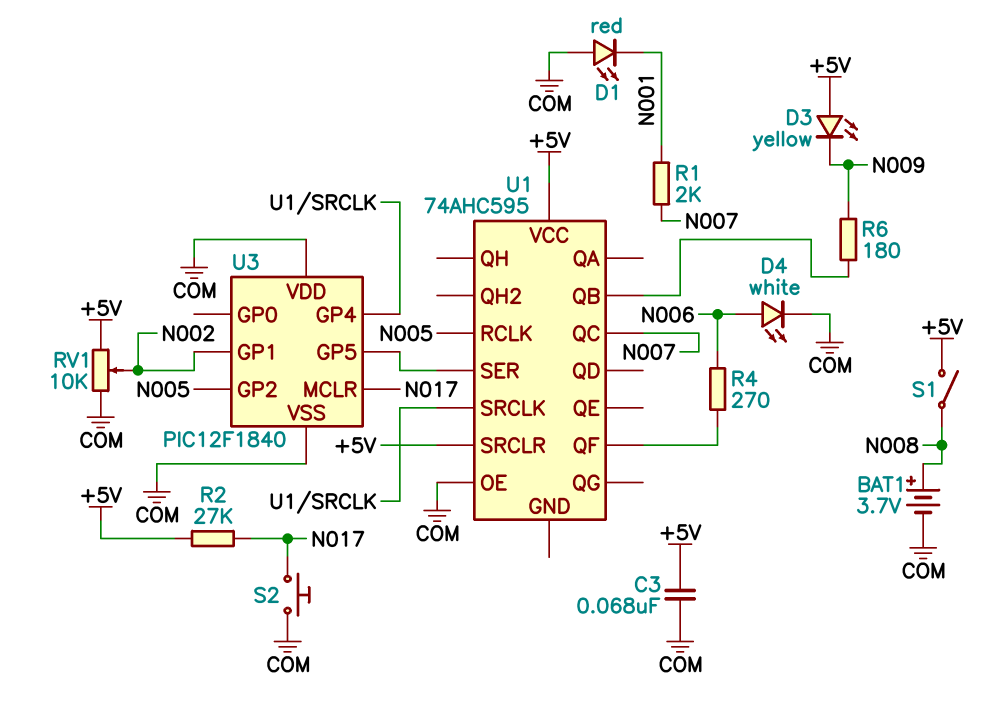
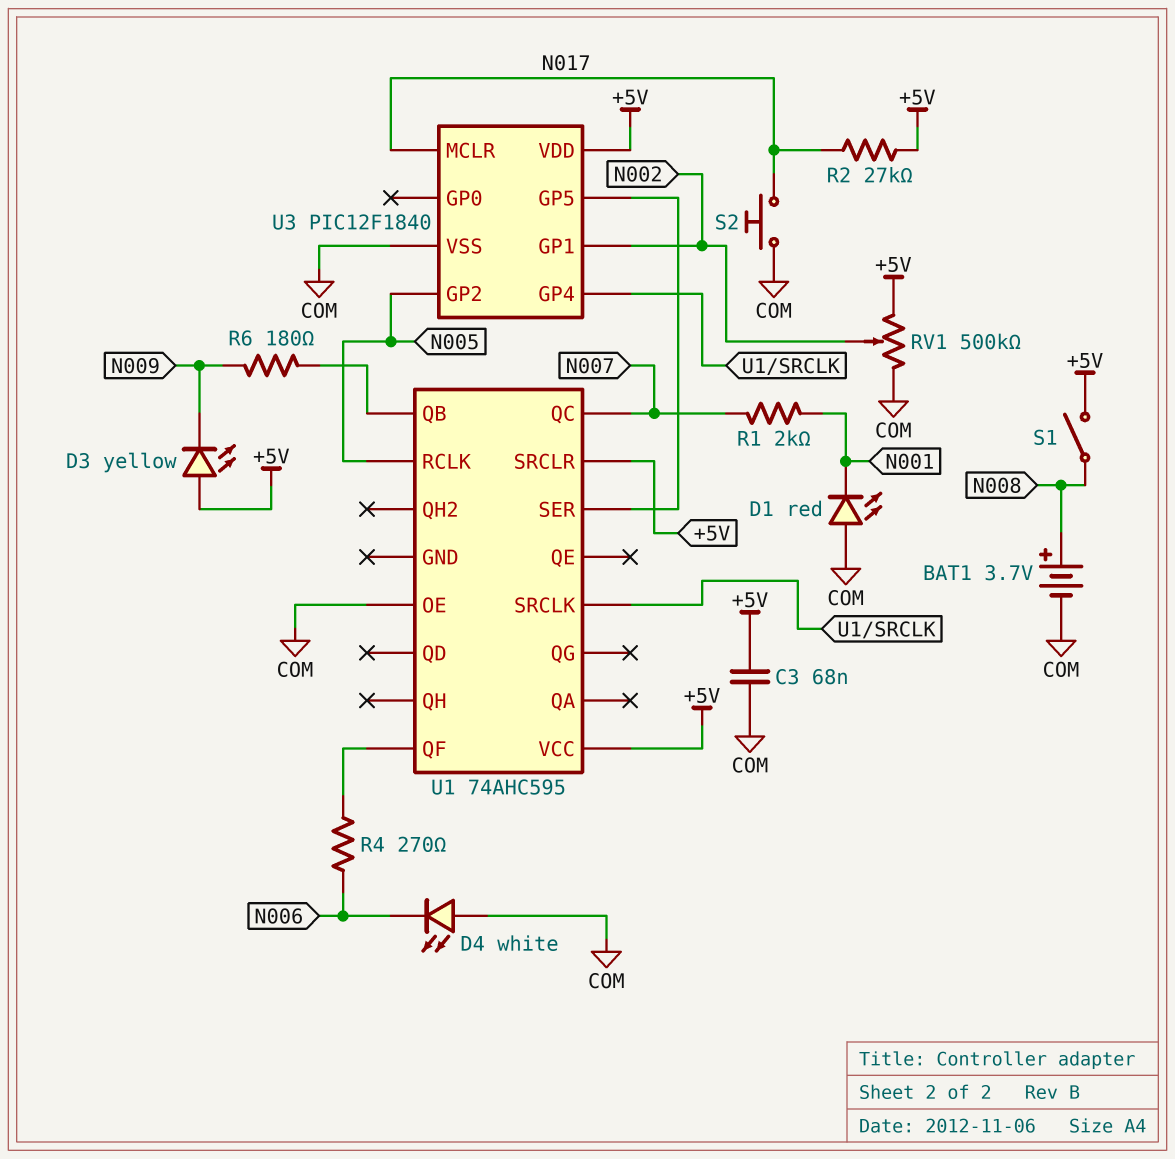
D4: LED white (A N006, K COM) -> LED white (A COM, K N006)
RV1: 10k (+5V, COM, wiper N002) -> 500k (+5V, COM, wiper N002)
U3 pin VDD: COM -> +5V

